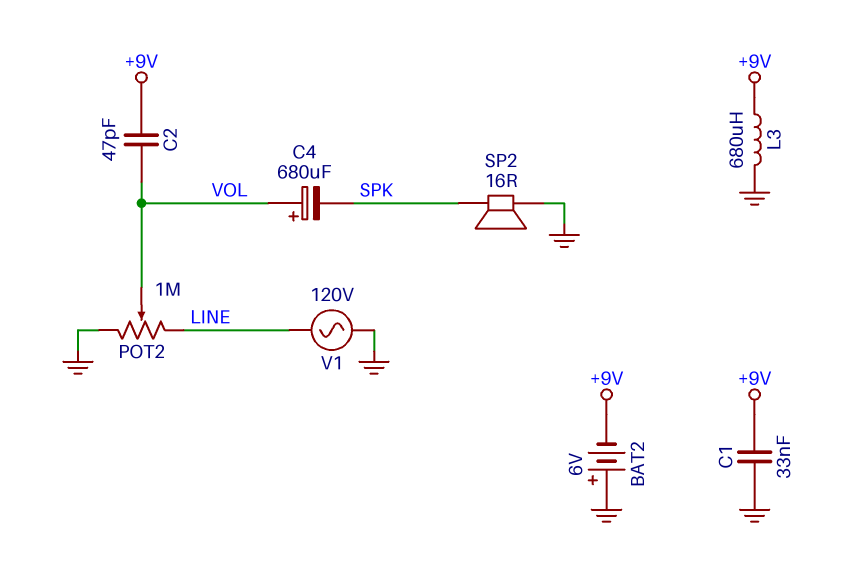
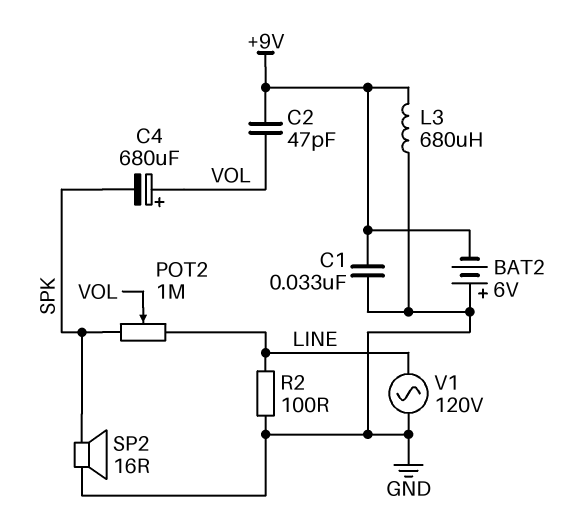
POT2: 1M (GND, LINE, wiper VOL) -> 1M (LINE, SPK, wiper VOL)
R2: none -> 100 (GND, LINE)

